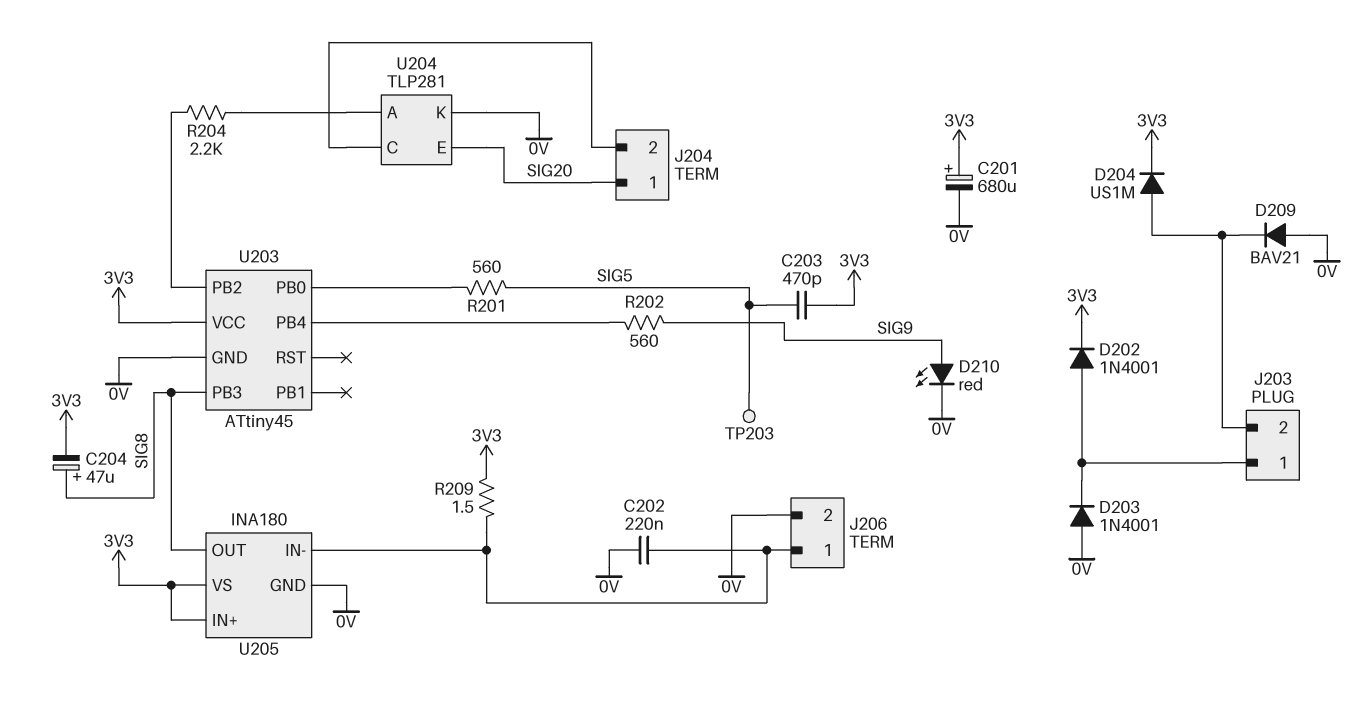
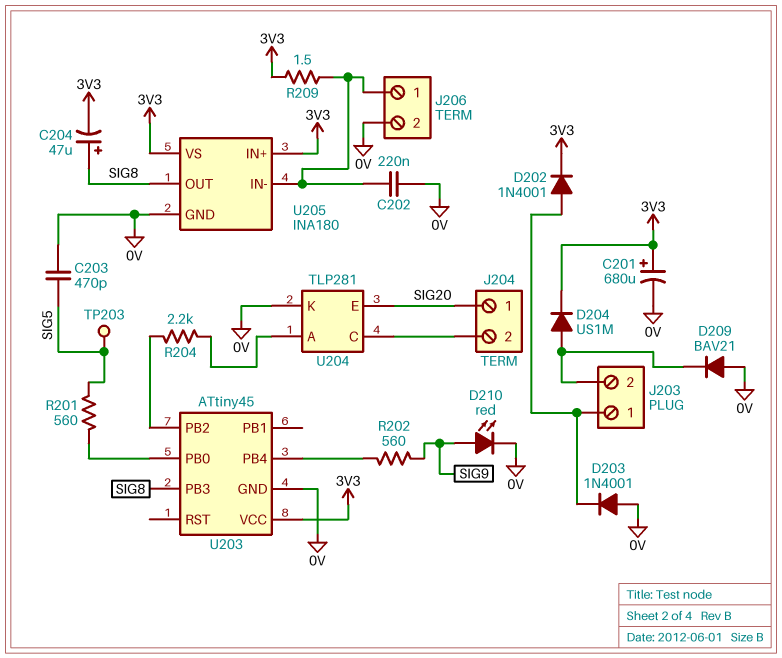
C203: 470pF (3V3, SIG5) -> 470pF (0V, SIG5)

